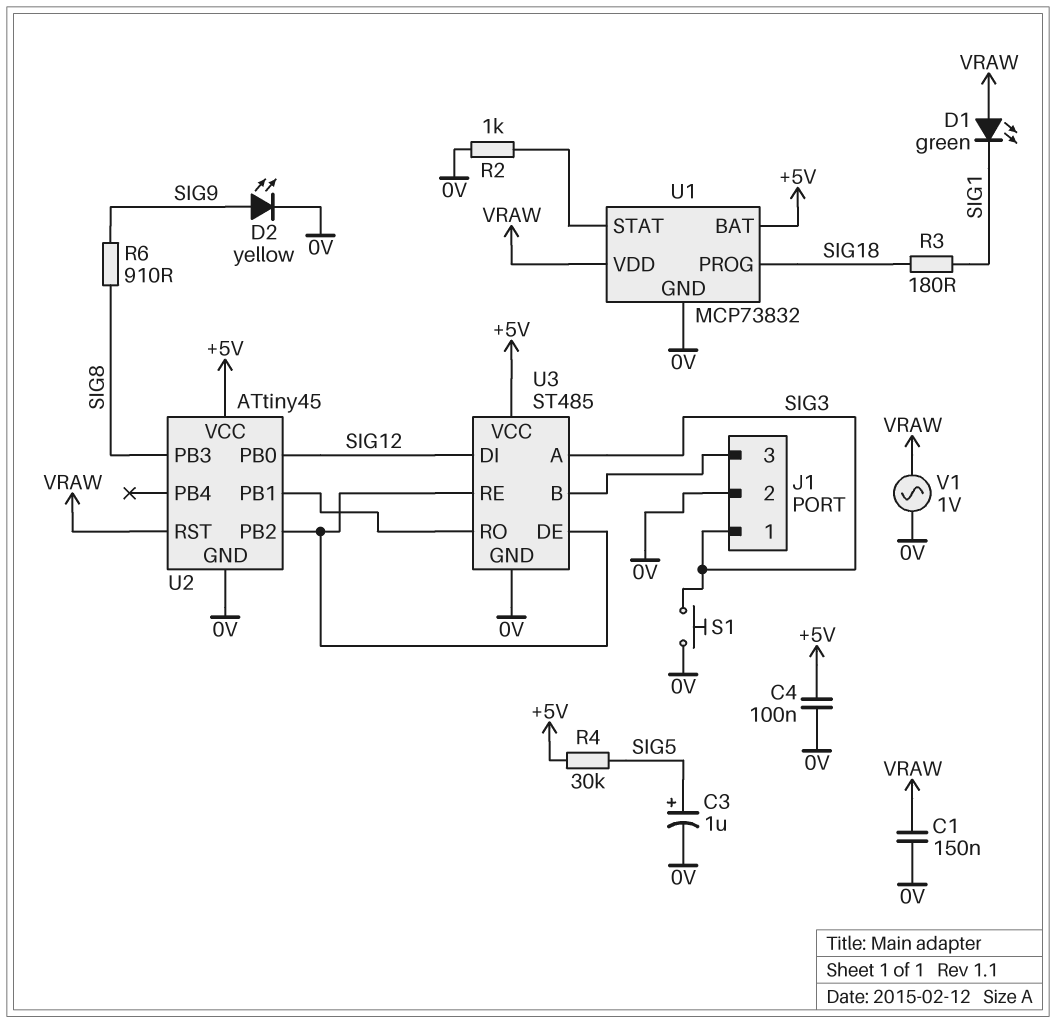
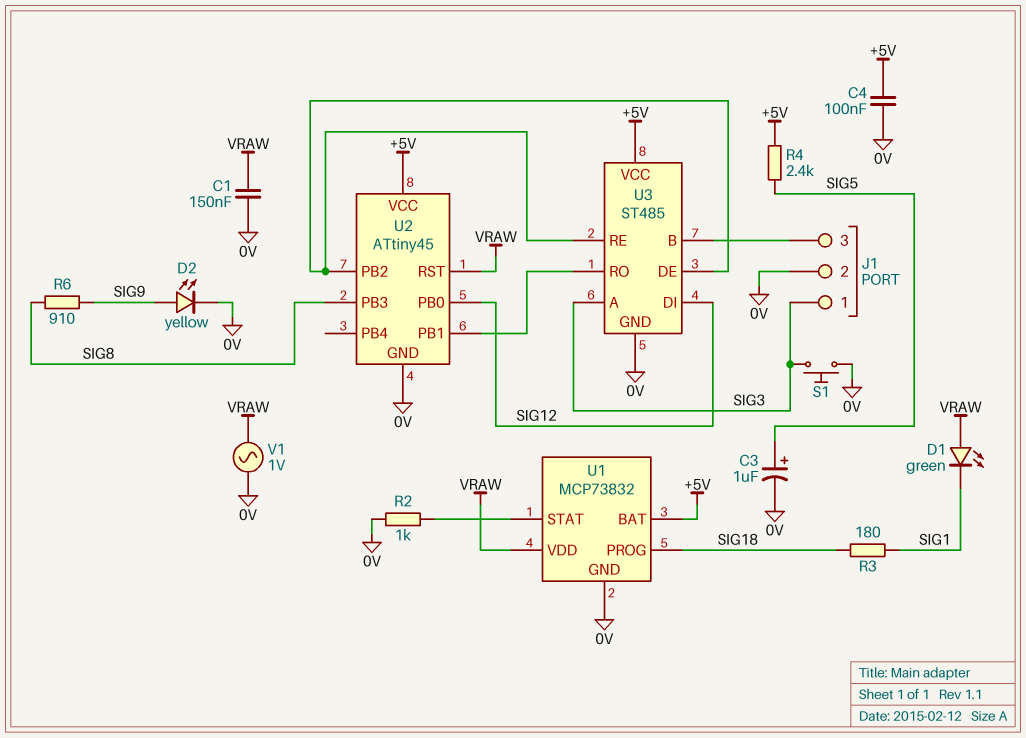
R4: 30k (+5V, SIG5) -> 2.4k (+5V, SIG5)

